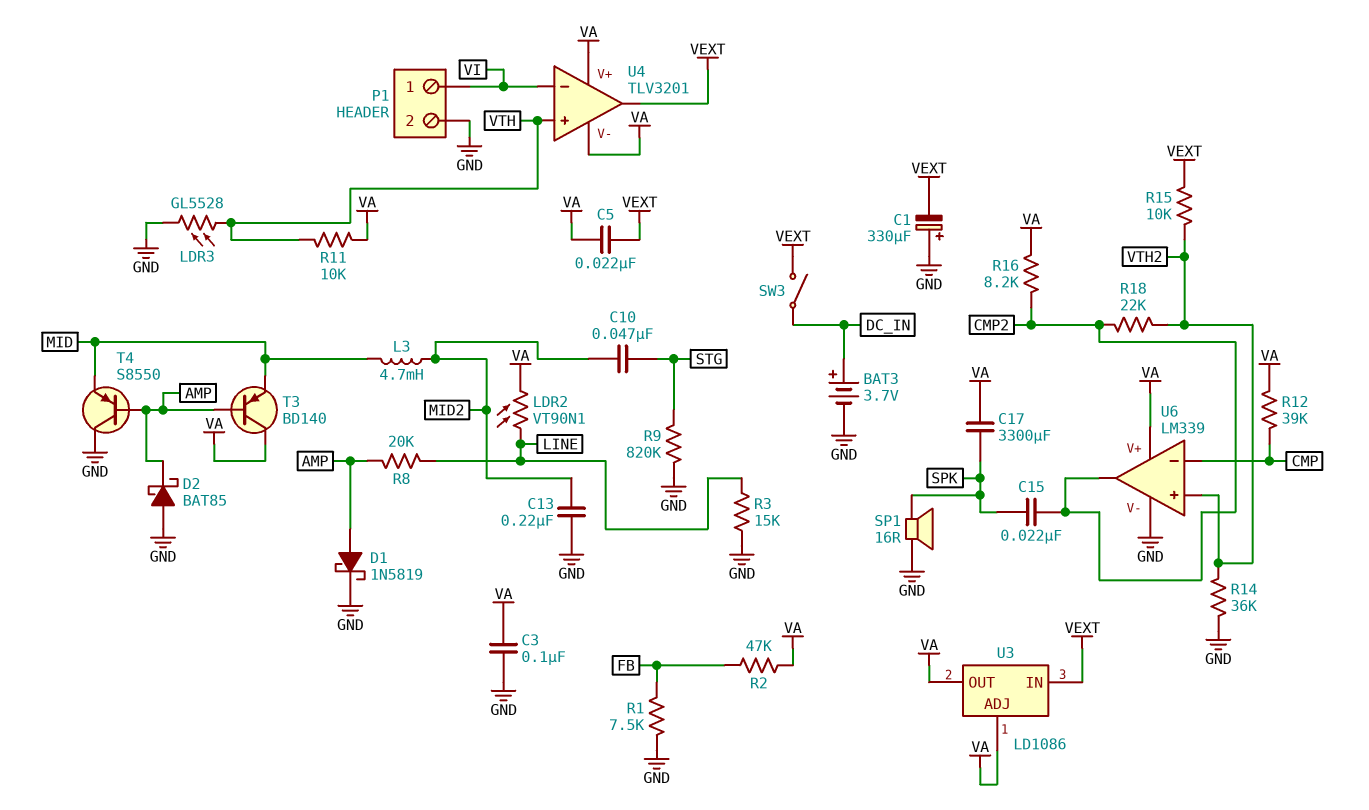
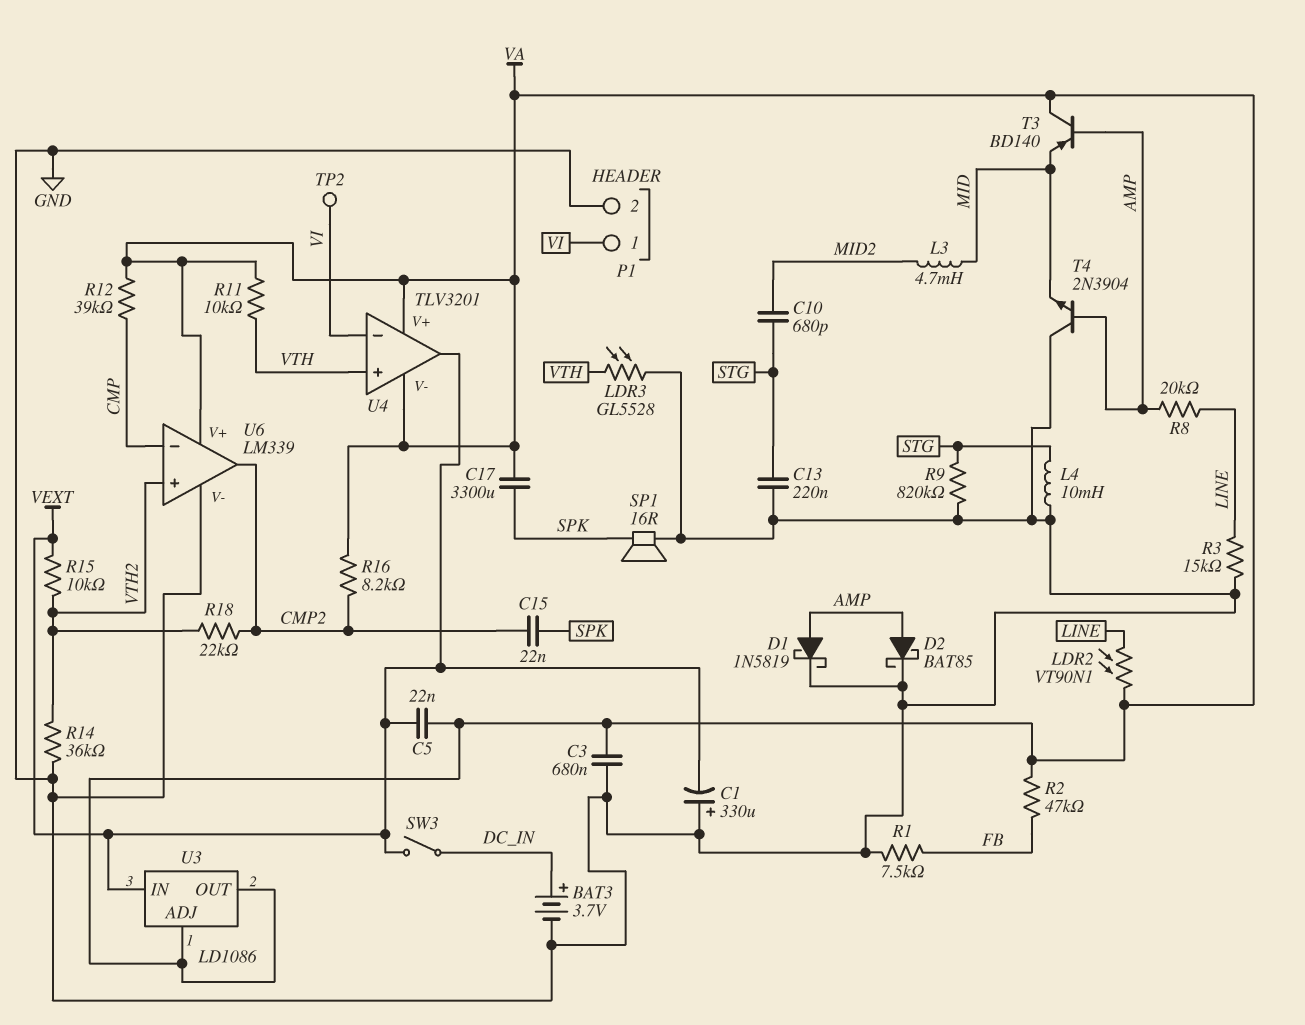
C3: 100nF (GND, VA) -> 680nF (GND, VA)
C10: 47nF (MID2, STG) -> 680pF (MID2, STG)
C13: 220nF (GND, MID2) -> 220nF (GND, STG)
D2: schottky BAT85 (A GND, K AMP) -> schottky BAT85 (A AMP, K GND)
L4: none -> 10mH (GND, STG)
T4: PNP S8550 (B AMP, C GND, E MID) -> NPN 2N3904 (B AMP, C GND, E MID)
TP2: none -> test point (VI)

